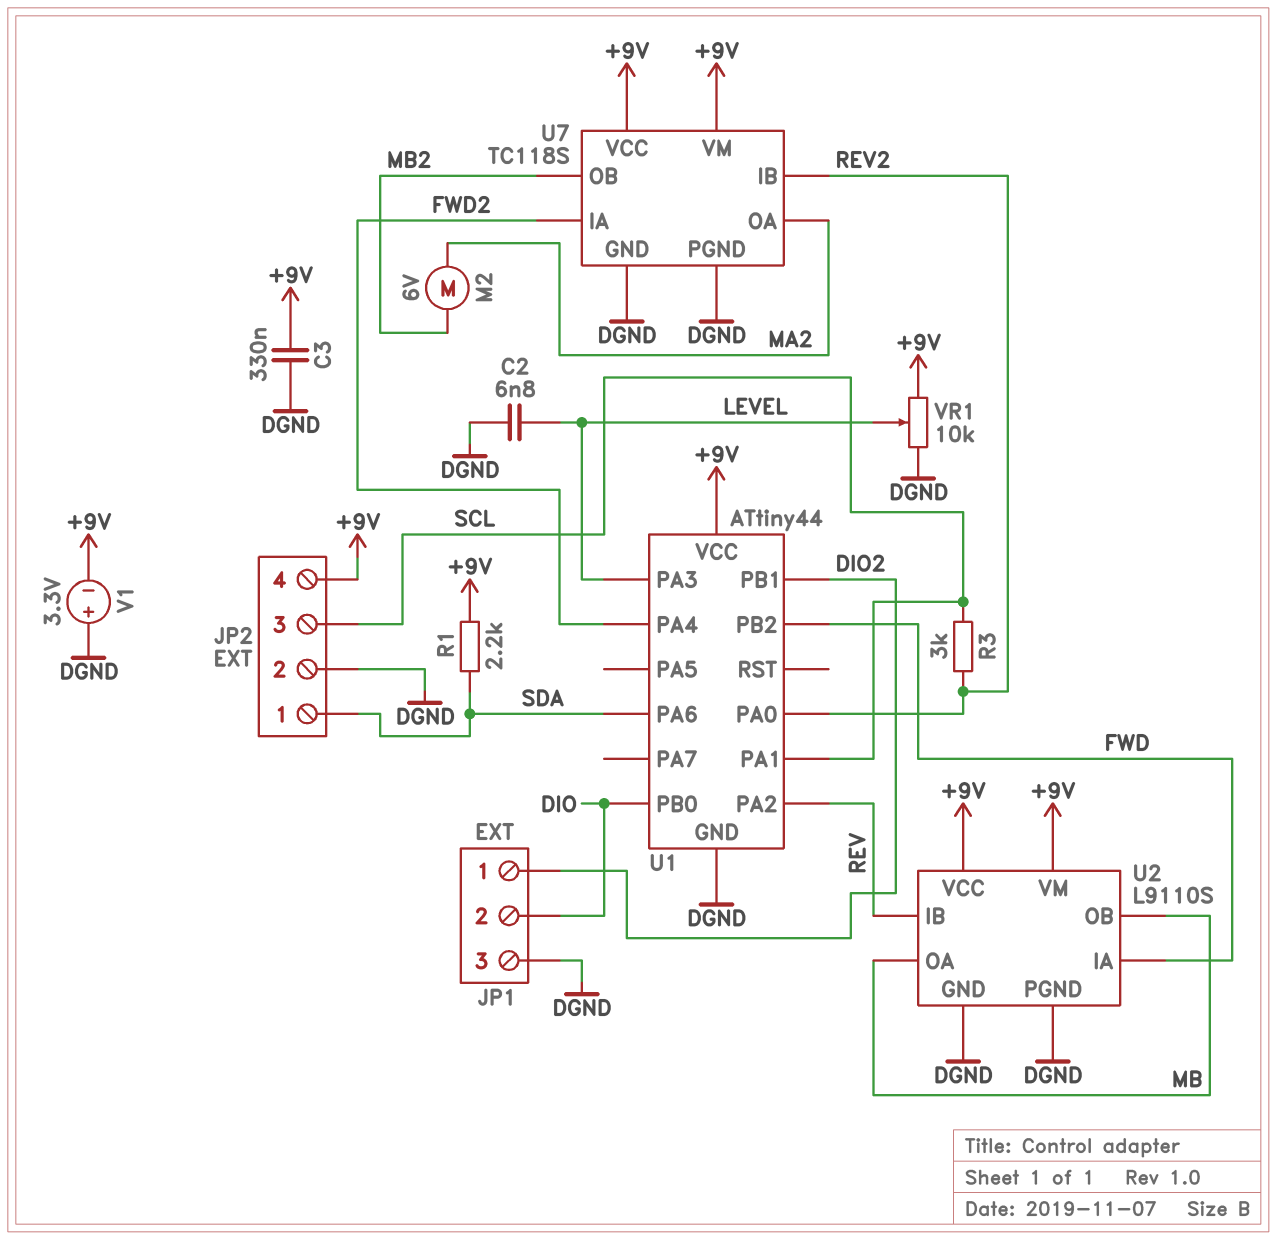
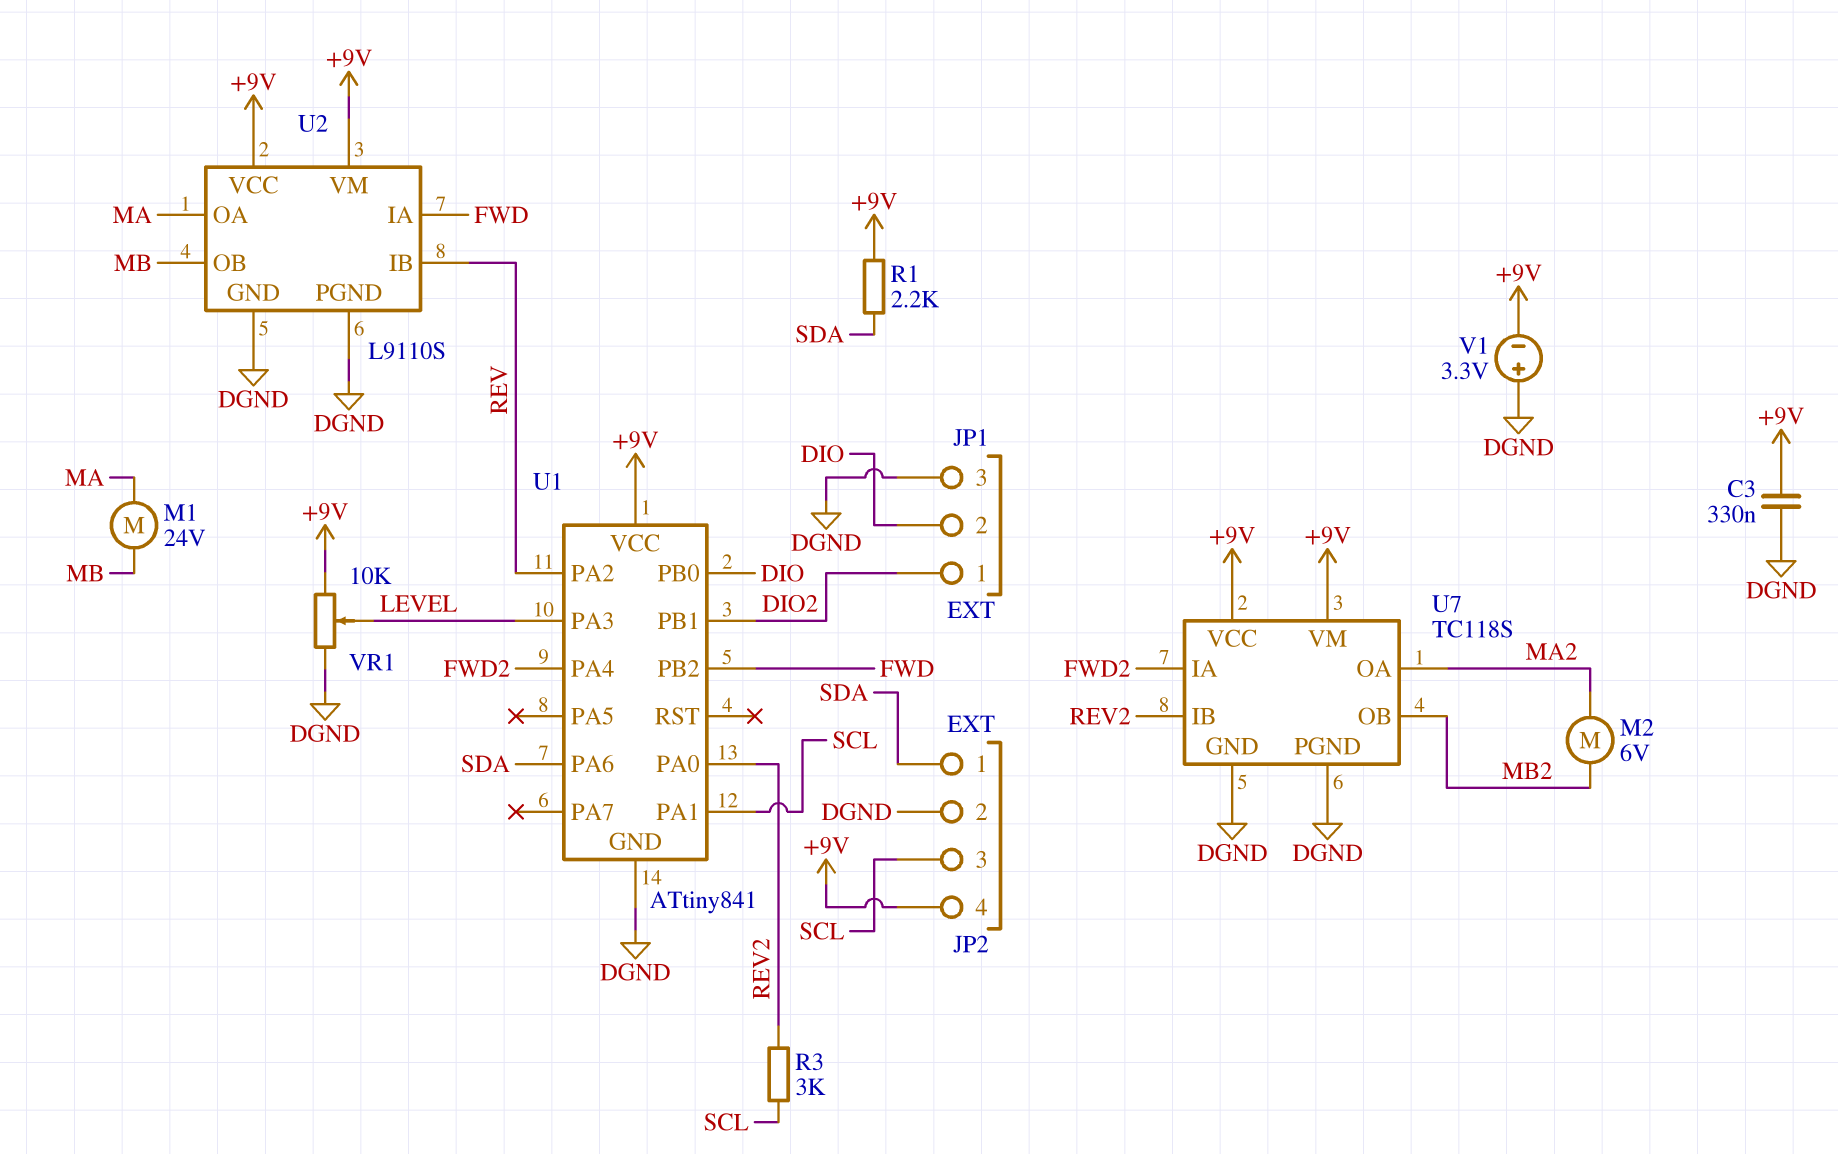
C2: 6.8nF (DGND, LEVEL) -> none
M1: none -> motor 24V (MA, MB)
U1: ATtiny44 -> ATtiny841
U2 pin OA: MB -> MA

